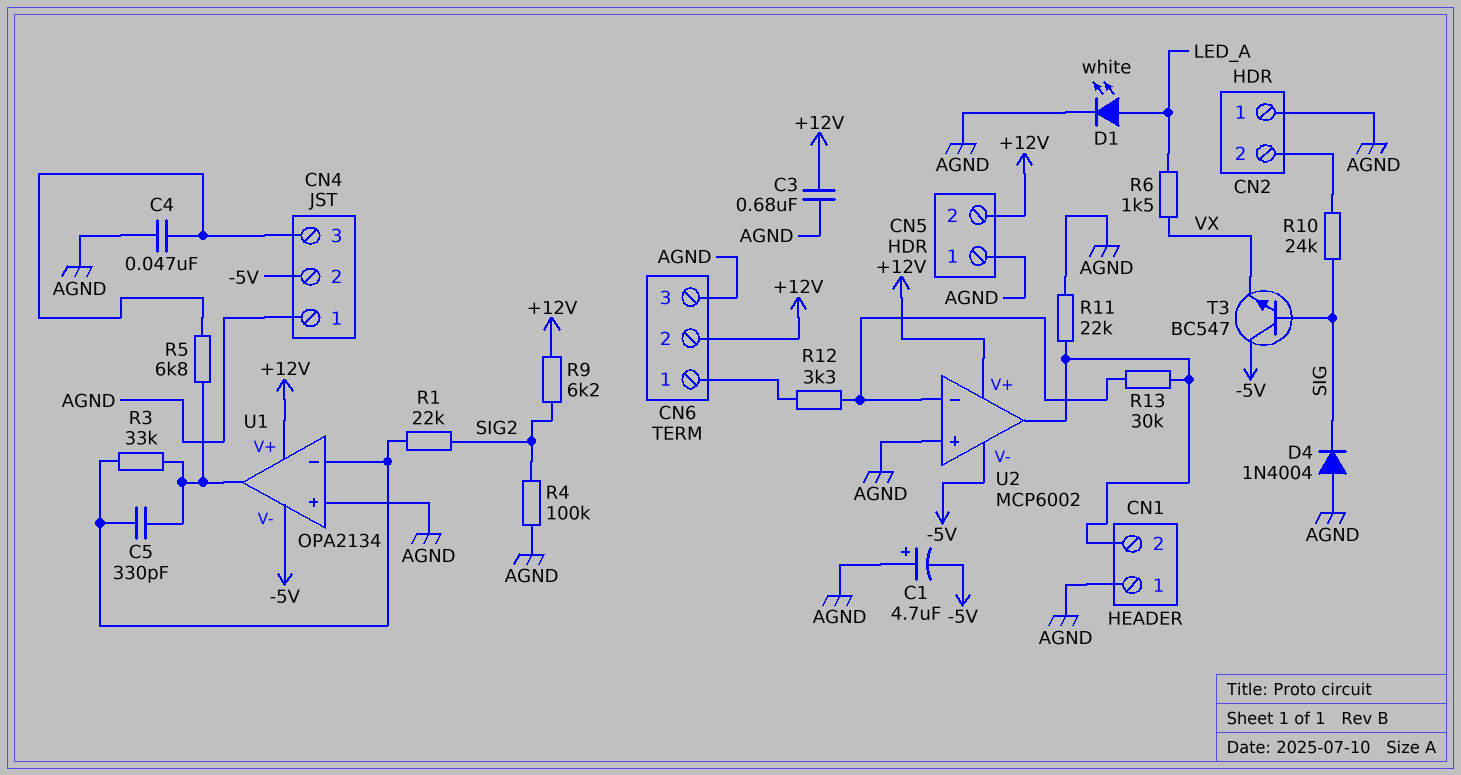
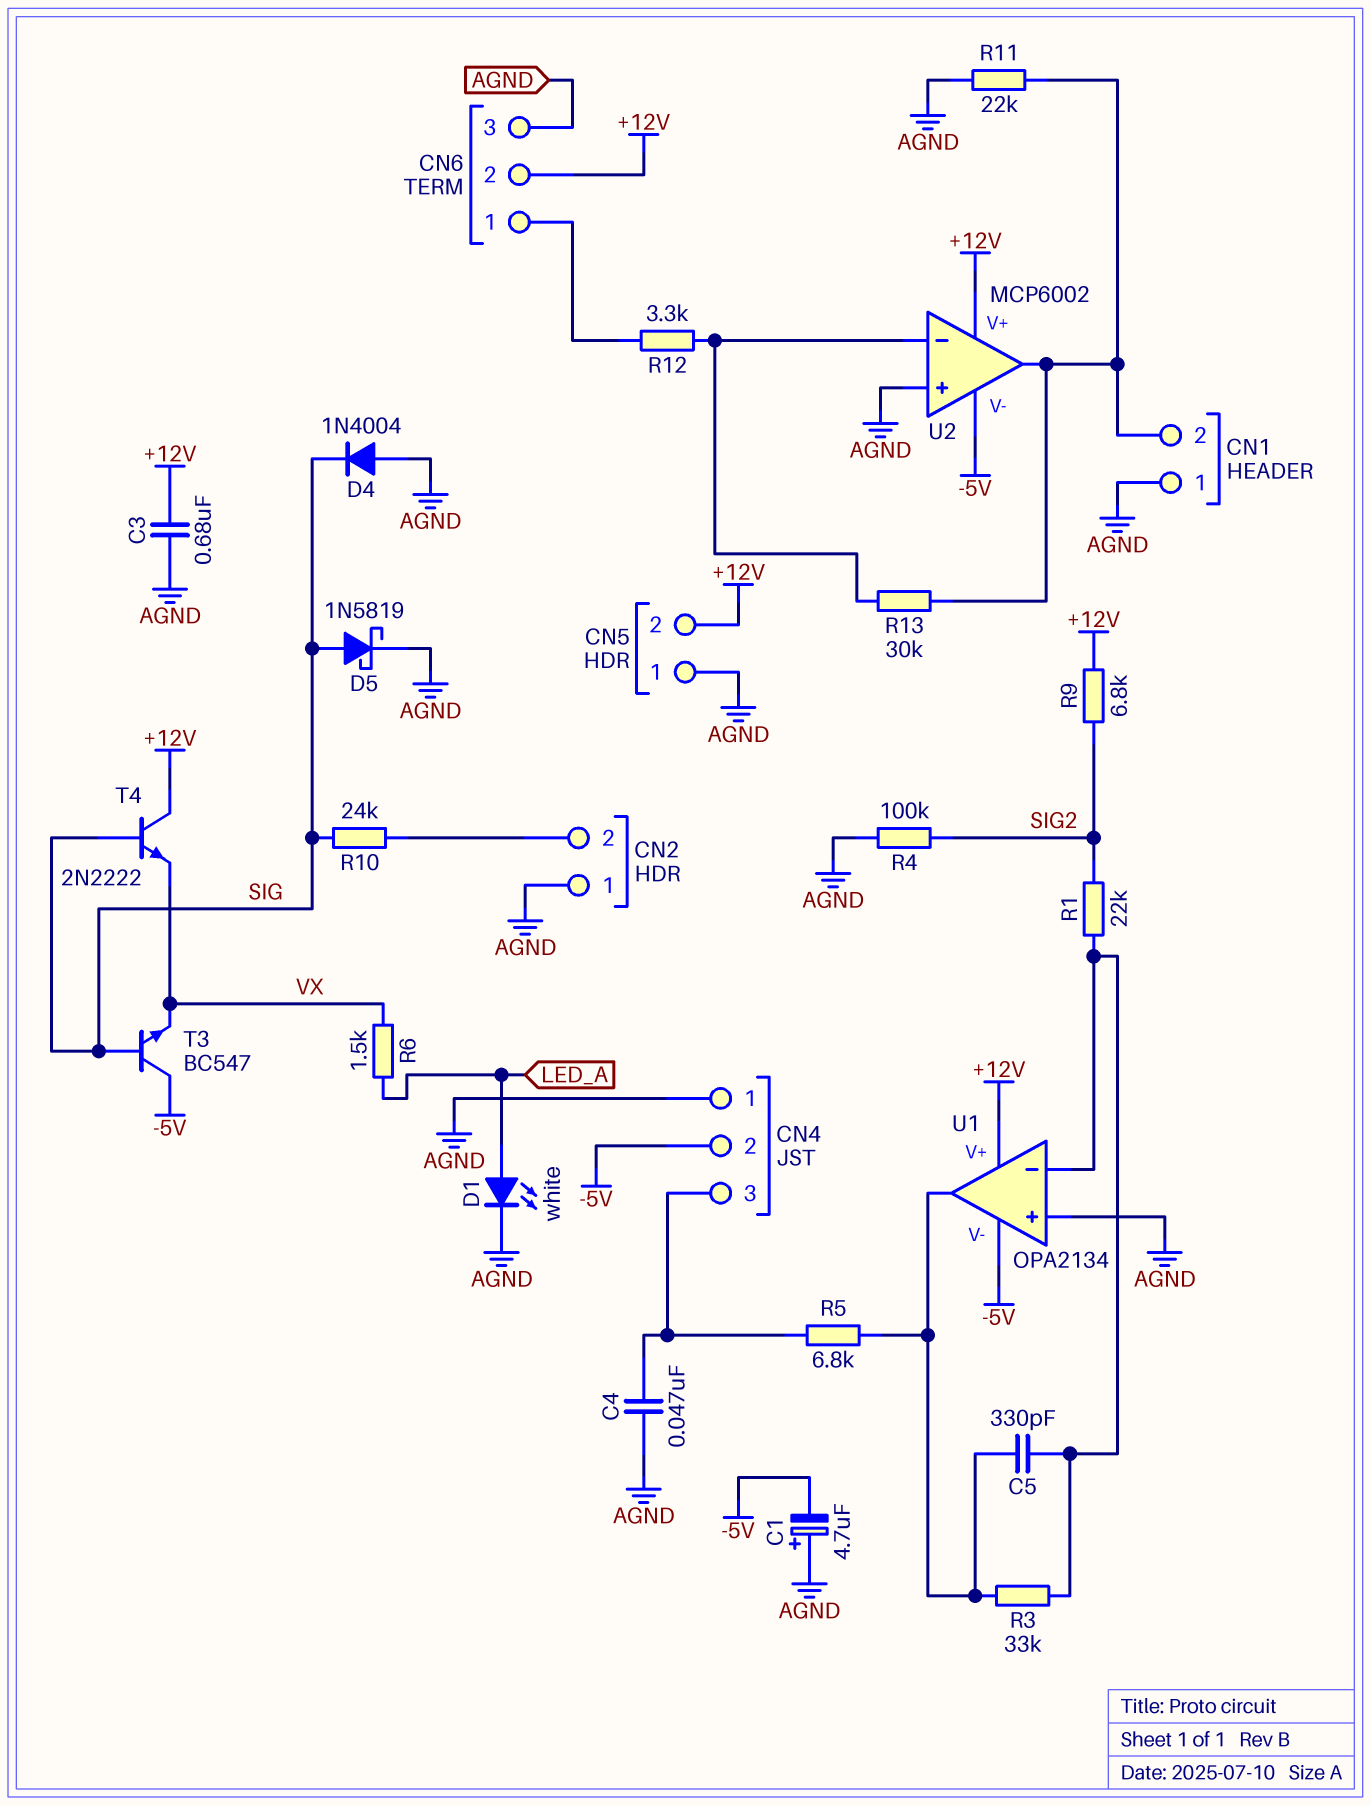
D5: none -> schottky 1N5819 (A SIG, K AGND)
R9: 6.2k (+12V, SIG2) -> 6.8k (+12V, SIG2)
T4: none -> NPN 2N2222 (B SIG, C +12V, E VX)

